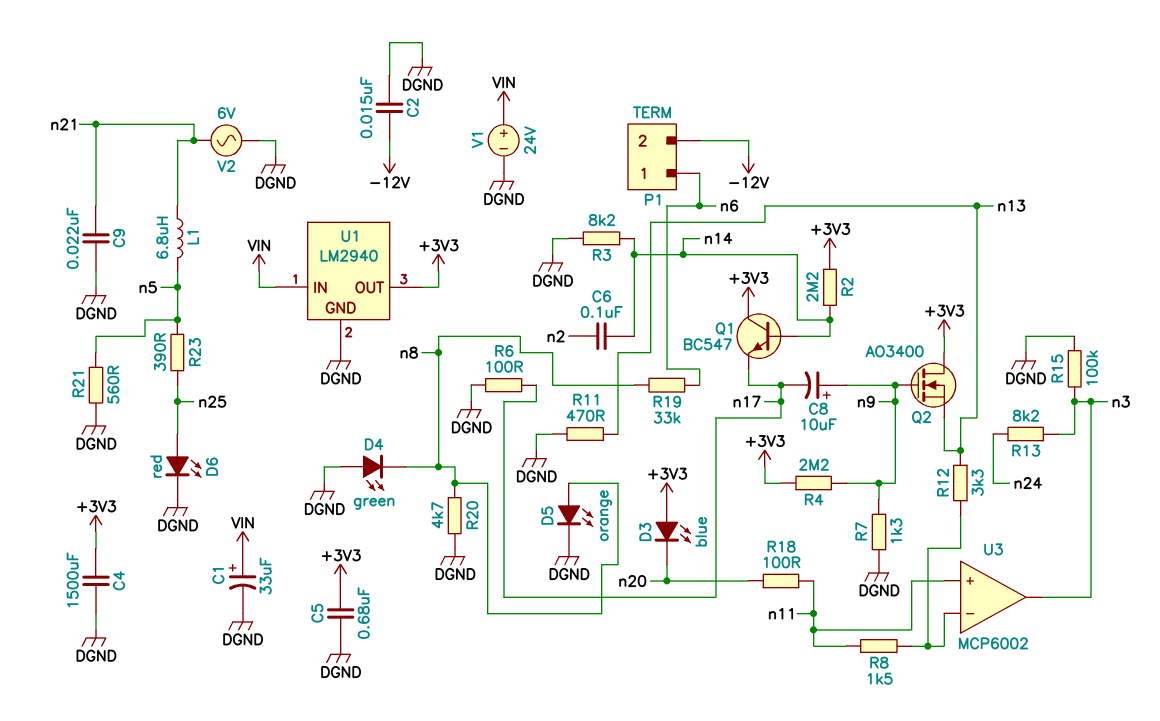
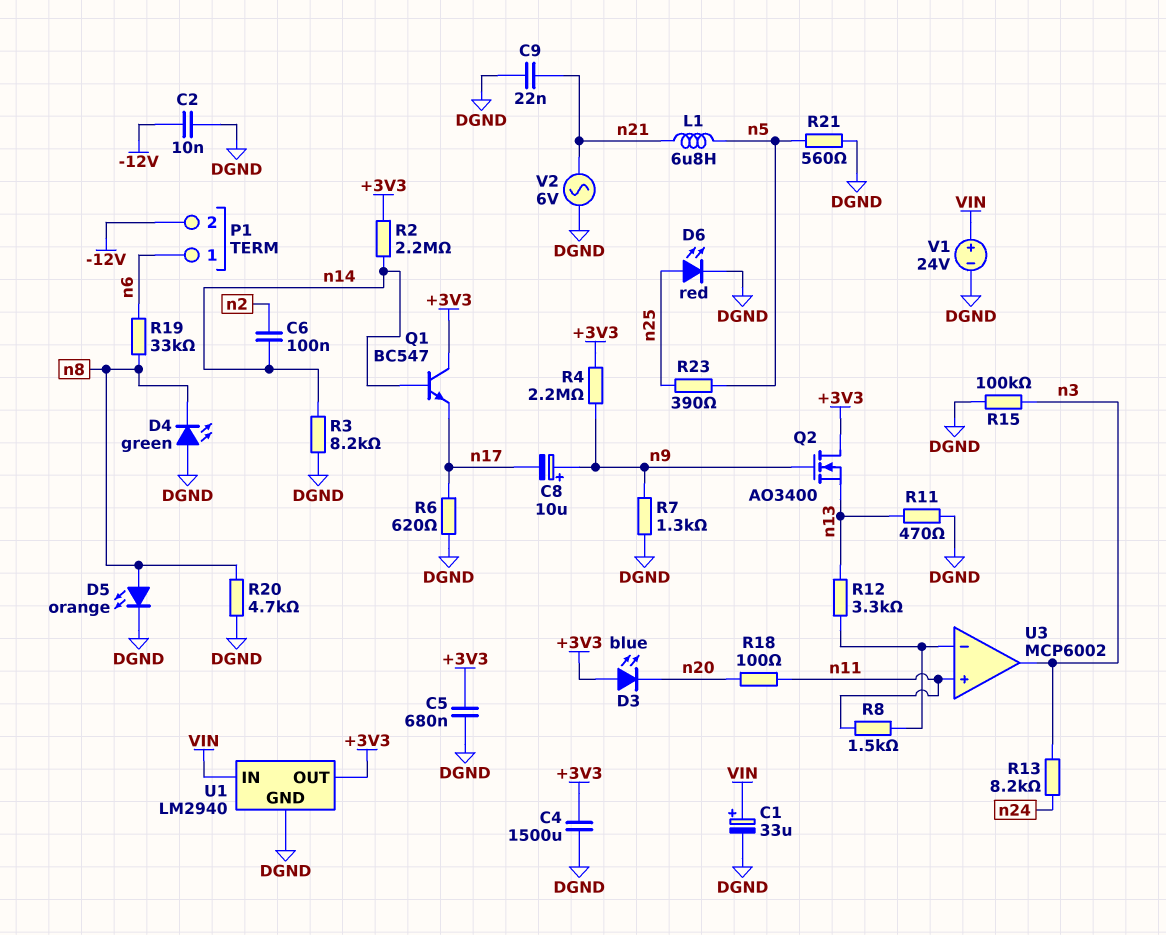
C2: 15nF (-12V, DGND) -> 10nF (-12V, DGND)
R6: 100 (DGND, n17) -> 620 (DGND, n17)

